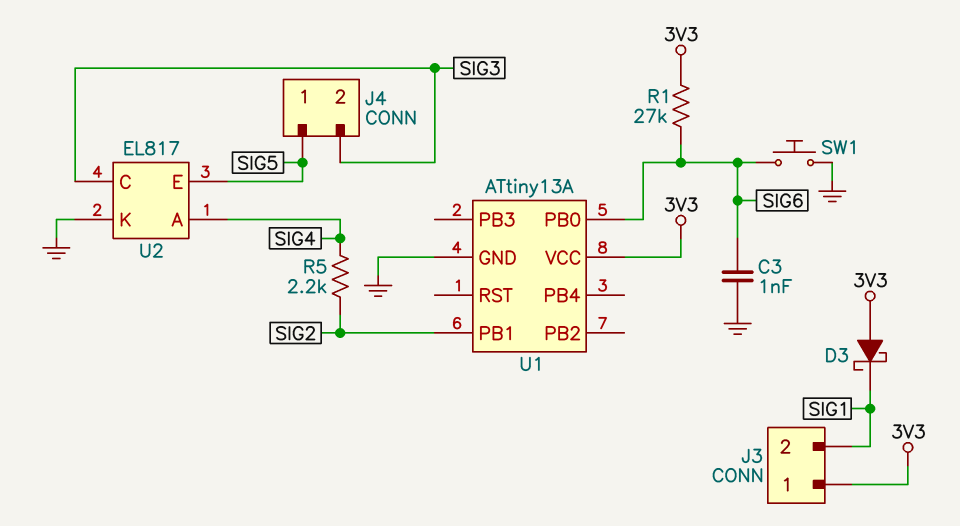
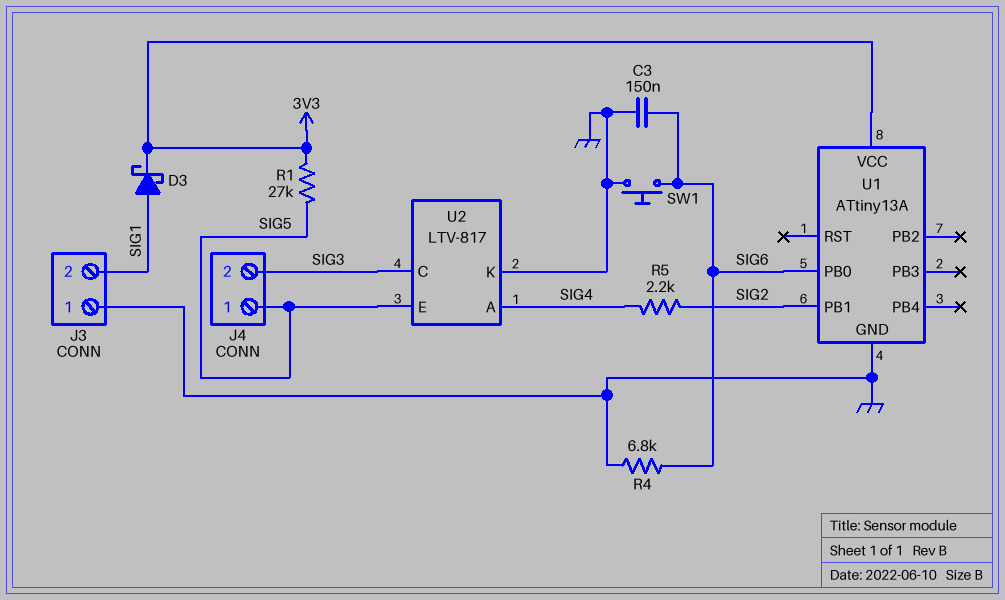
C3: 1nF (GND, SIG6) -> 150nF (GND, SIG6)
D3: schottky (A 3V3, K SIG1) -> schottky (A SIG1, K 3V3)
J3 pin 1: 3V3 -> GND
R1: 27k (3V3, SIG6) -> 27k (3V3, SIG5)
R4: none -> 6.8k (GND, SIG6)
U2: EL817 -> LTV-817

